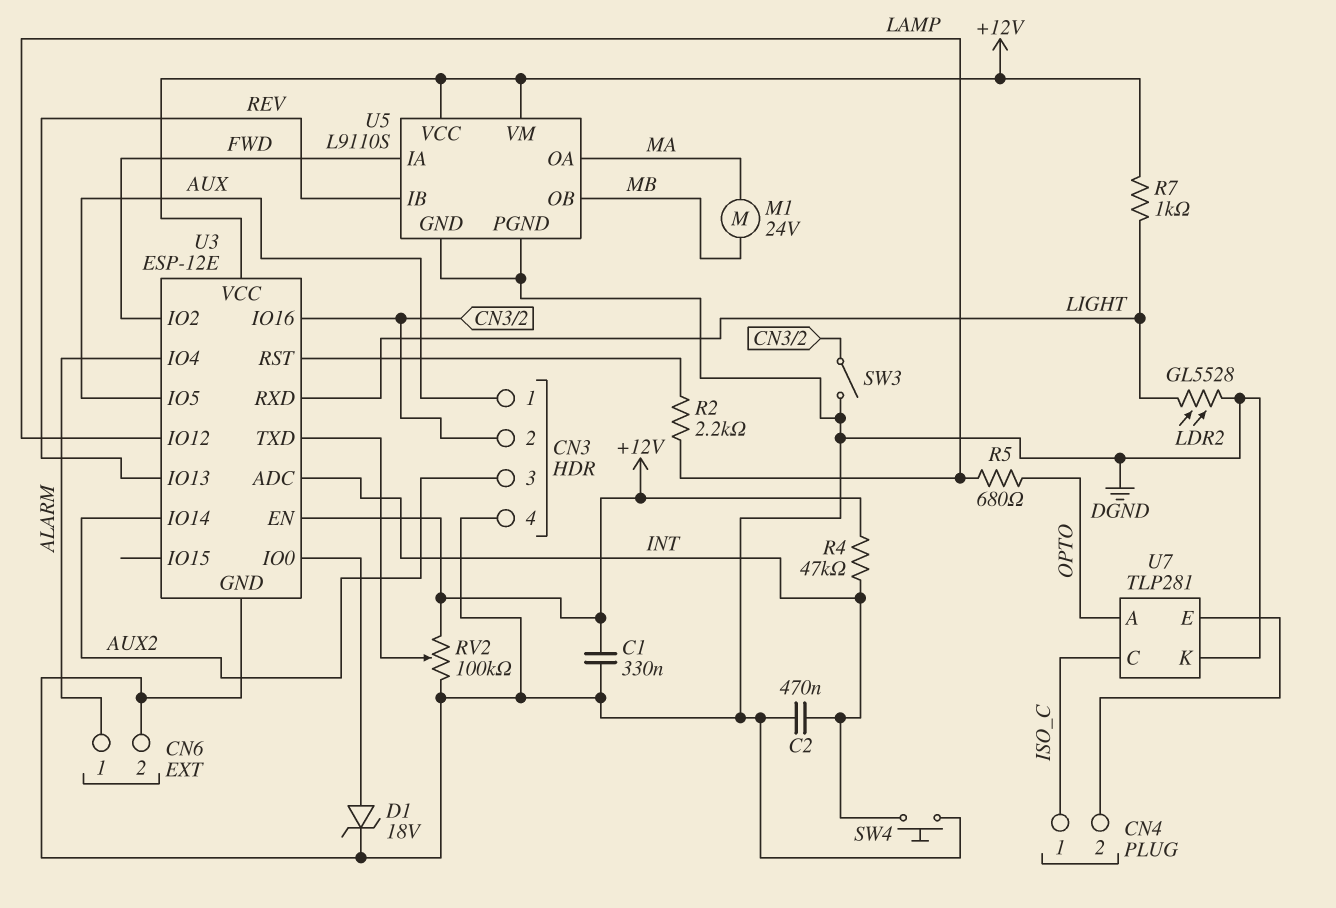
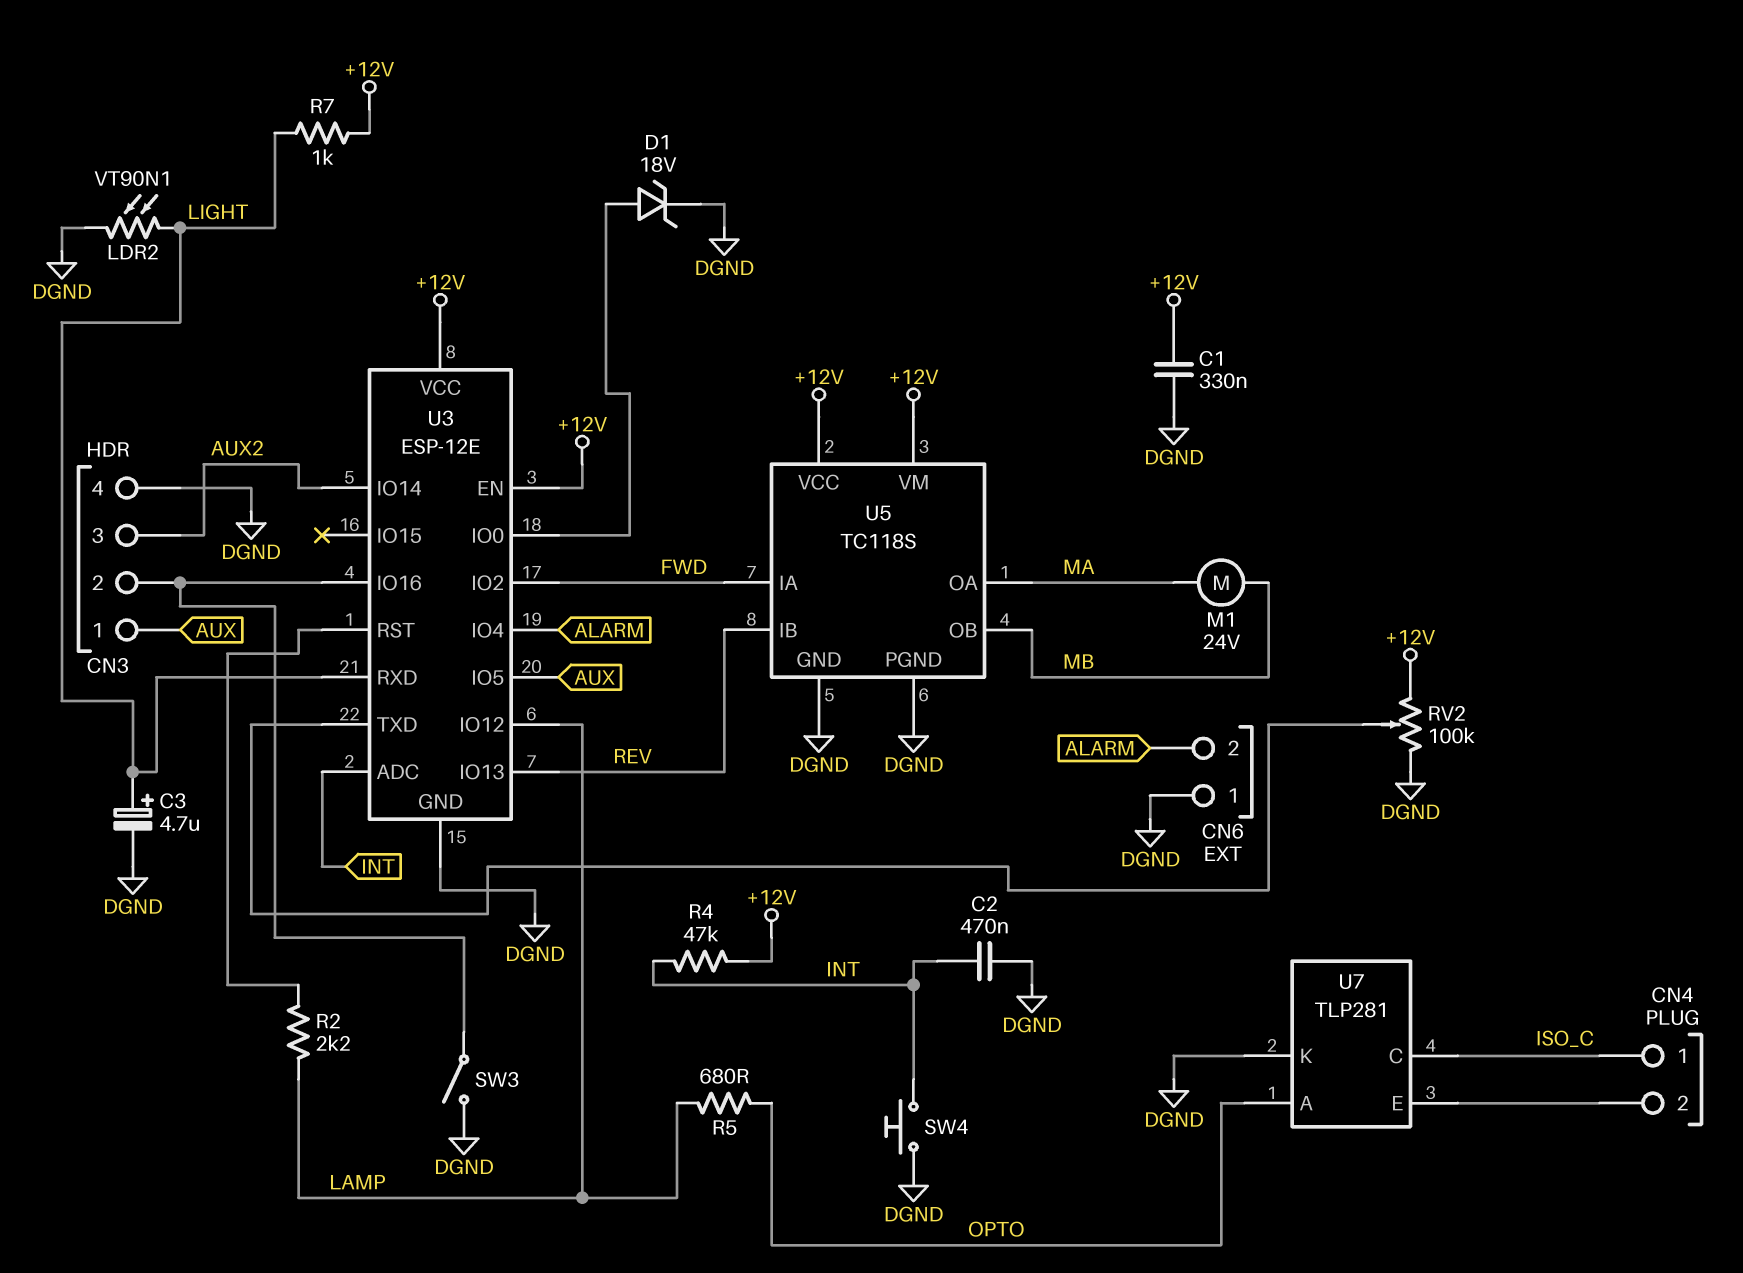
C3: none -> 4.7uF (plus LIGHT, minus DGND)
CN6 pin 1: ALARM -> DGND
CN6 pin 2: DGND -> ALARM
LDR2: GL5528 (DGND, LIGHT) -> VT90N1 (DGND, LIGHT)
U5: L9110S -> TC118S

